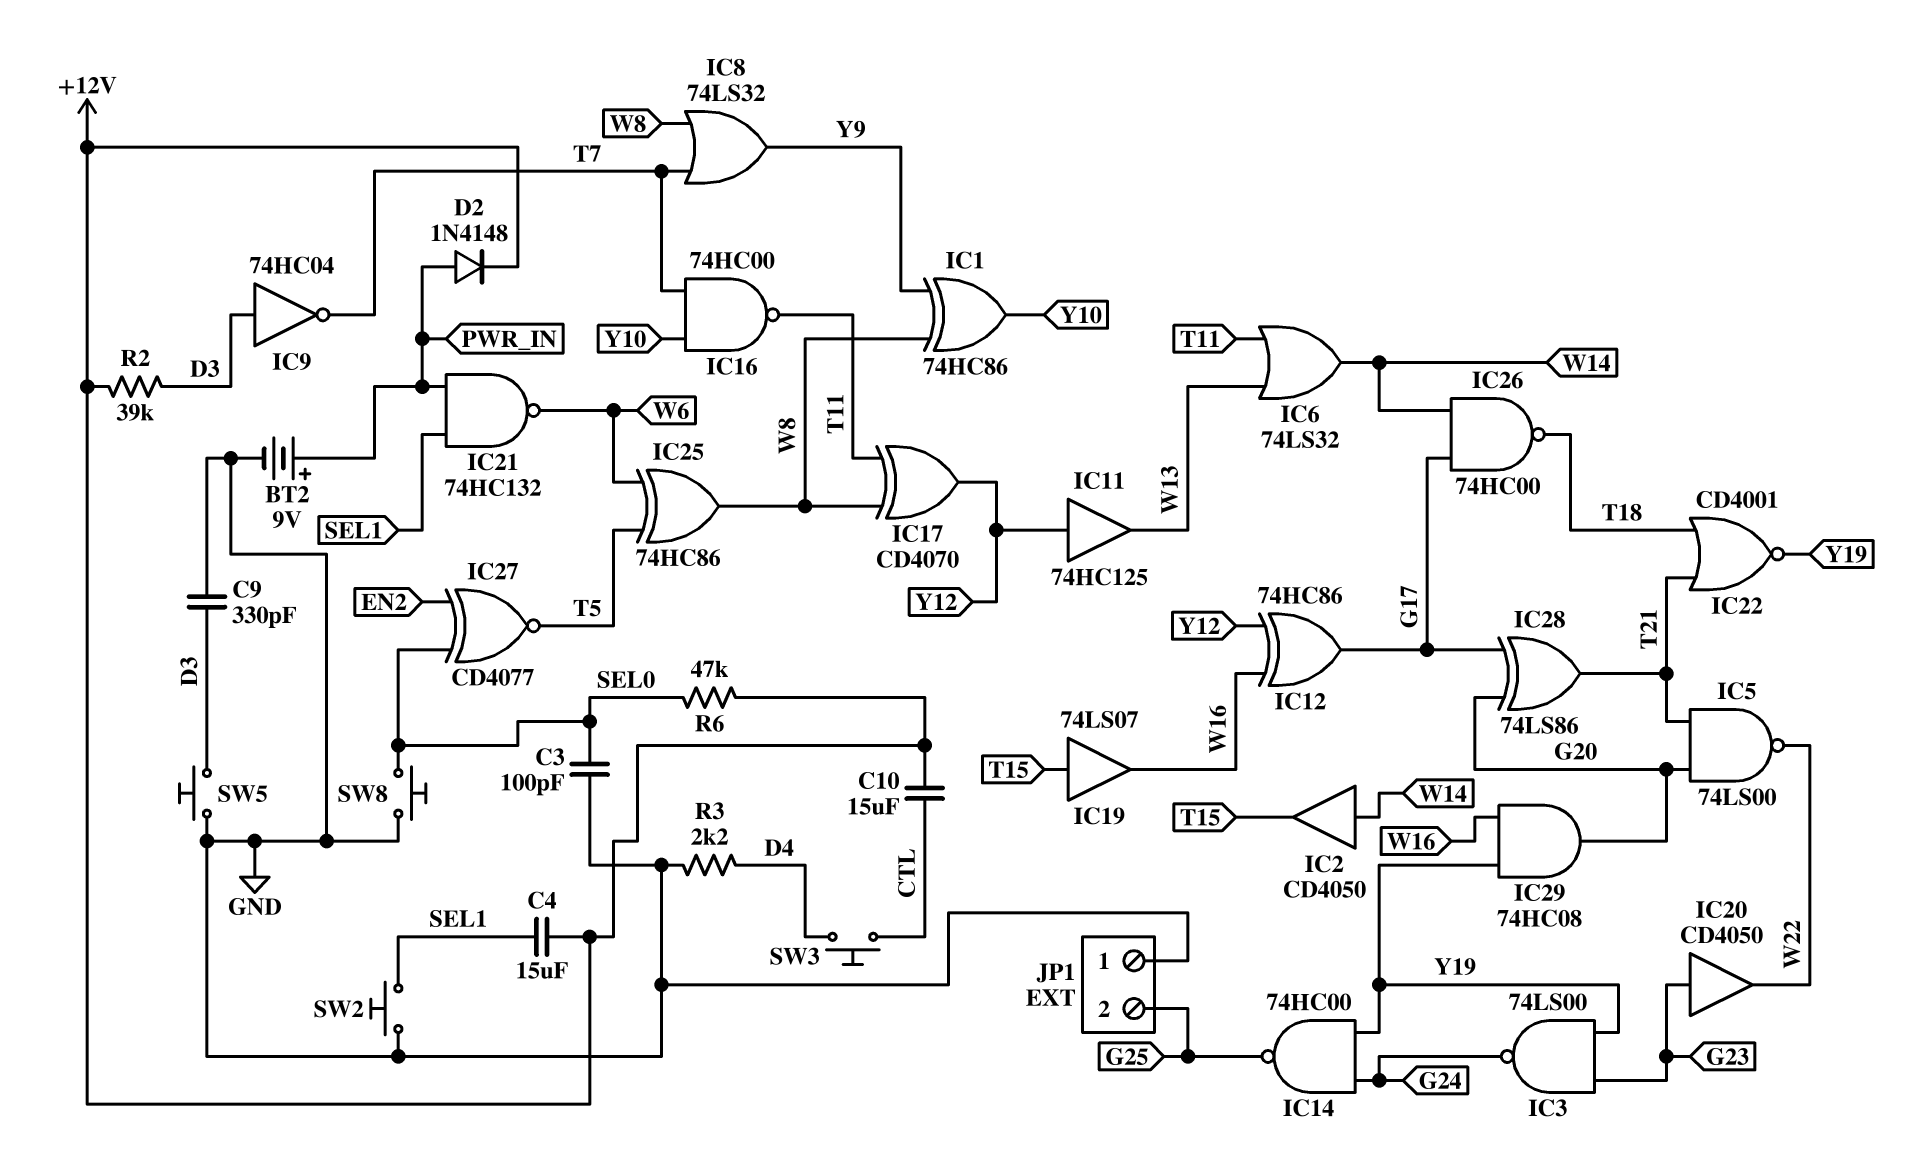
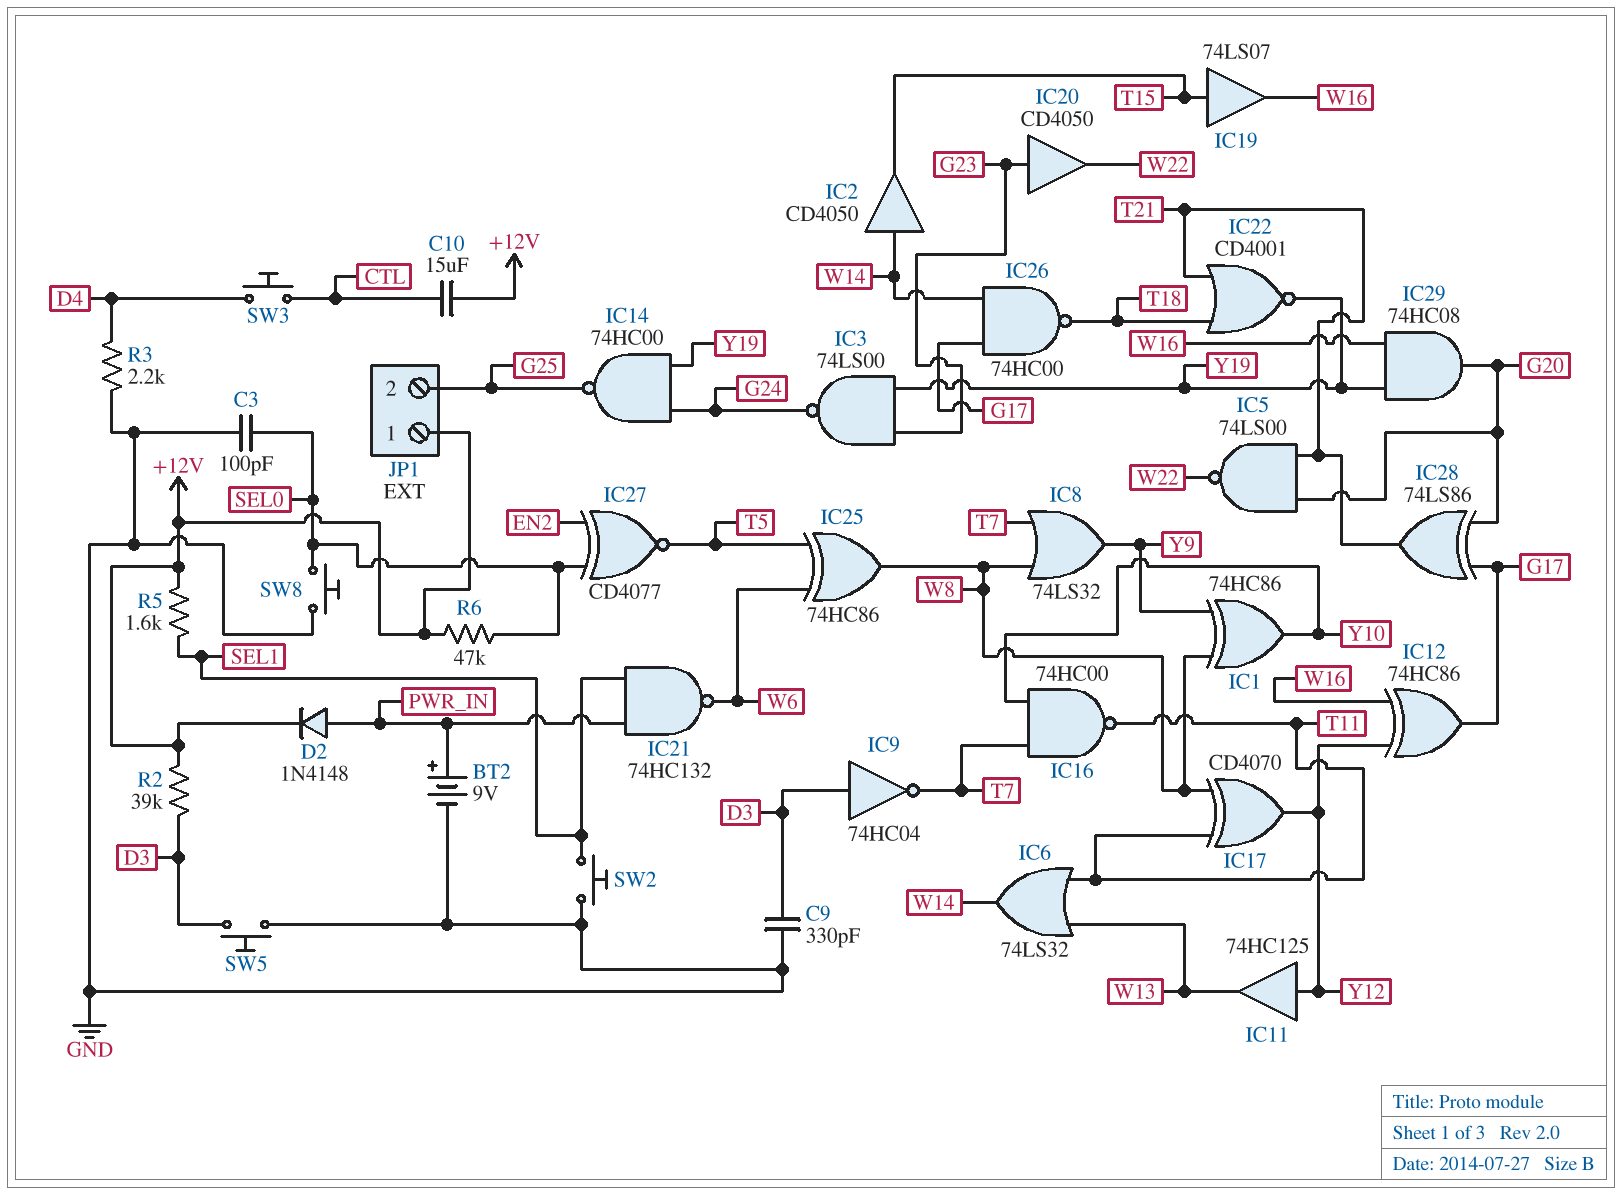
C4: 15uF (+12V, SEL1) -> none
JP1 pin 1: GND -> +12V
R5: none -> 1.6k (+12V, SEL1)

